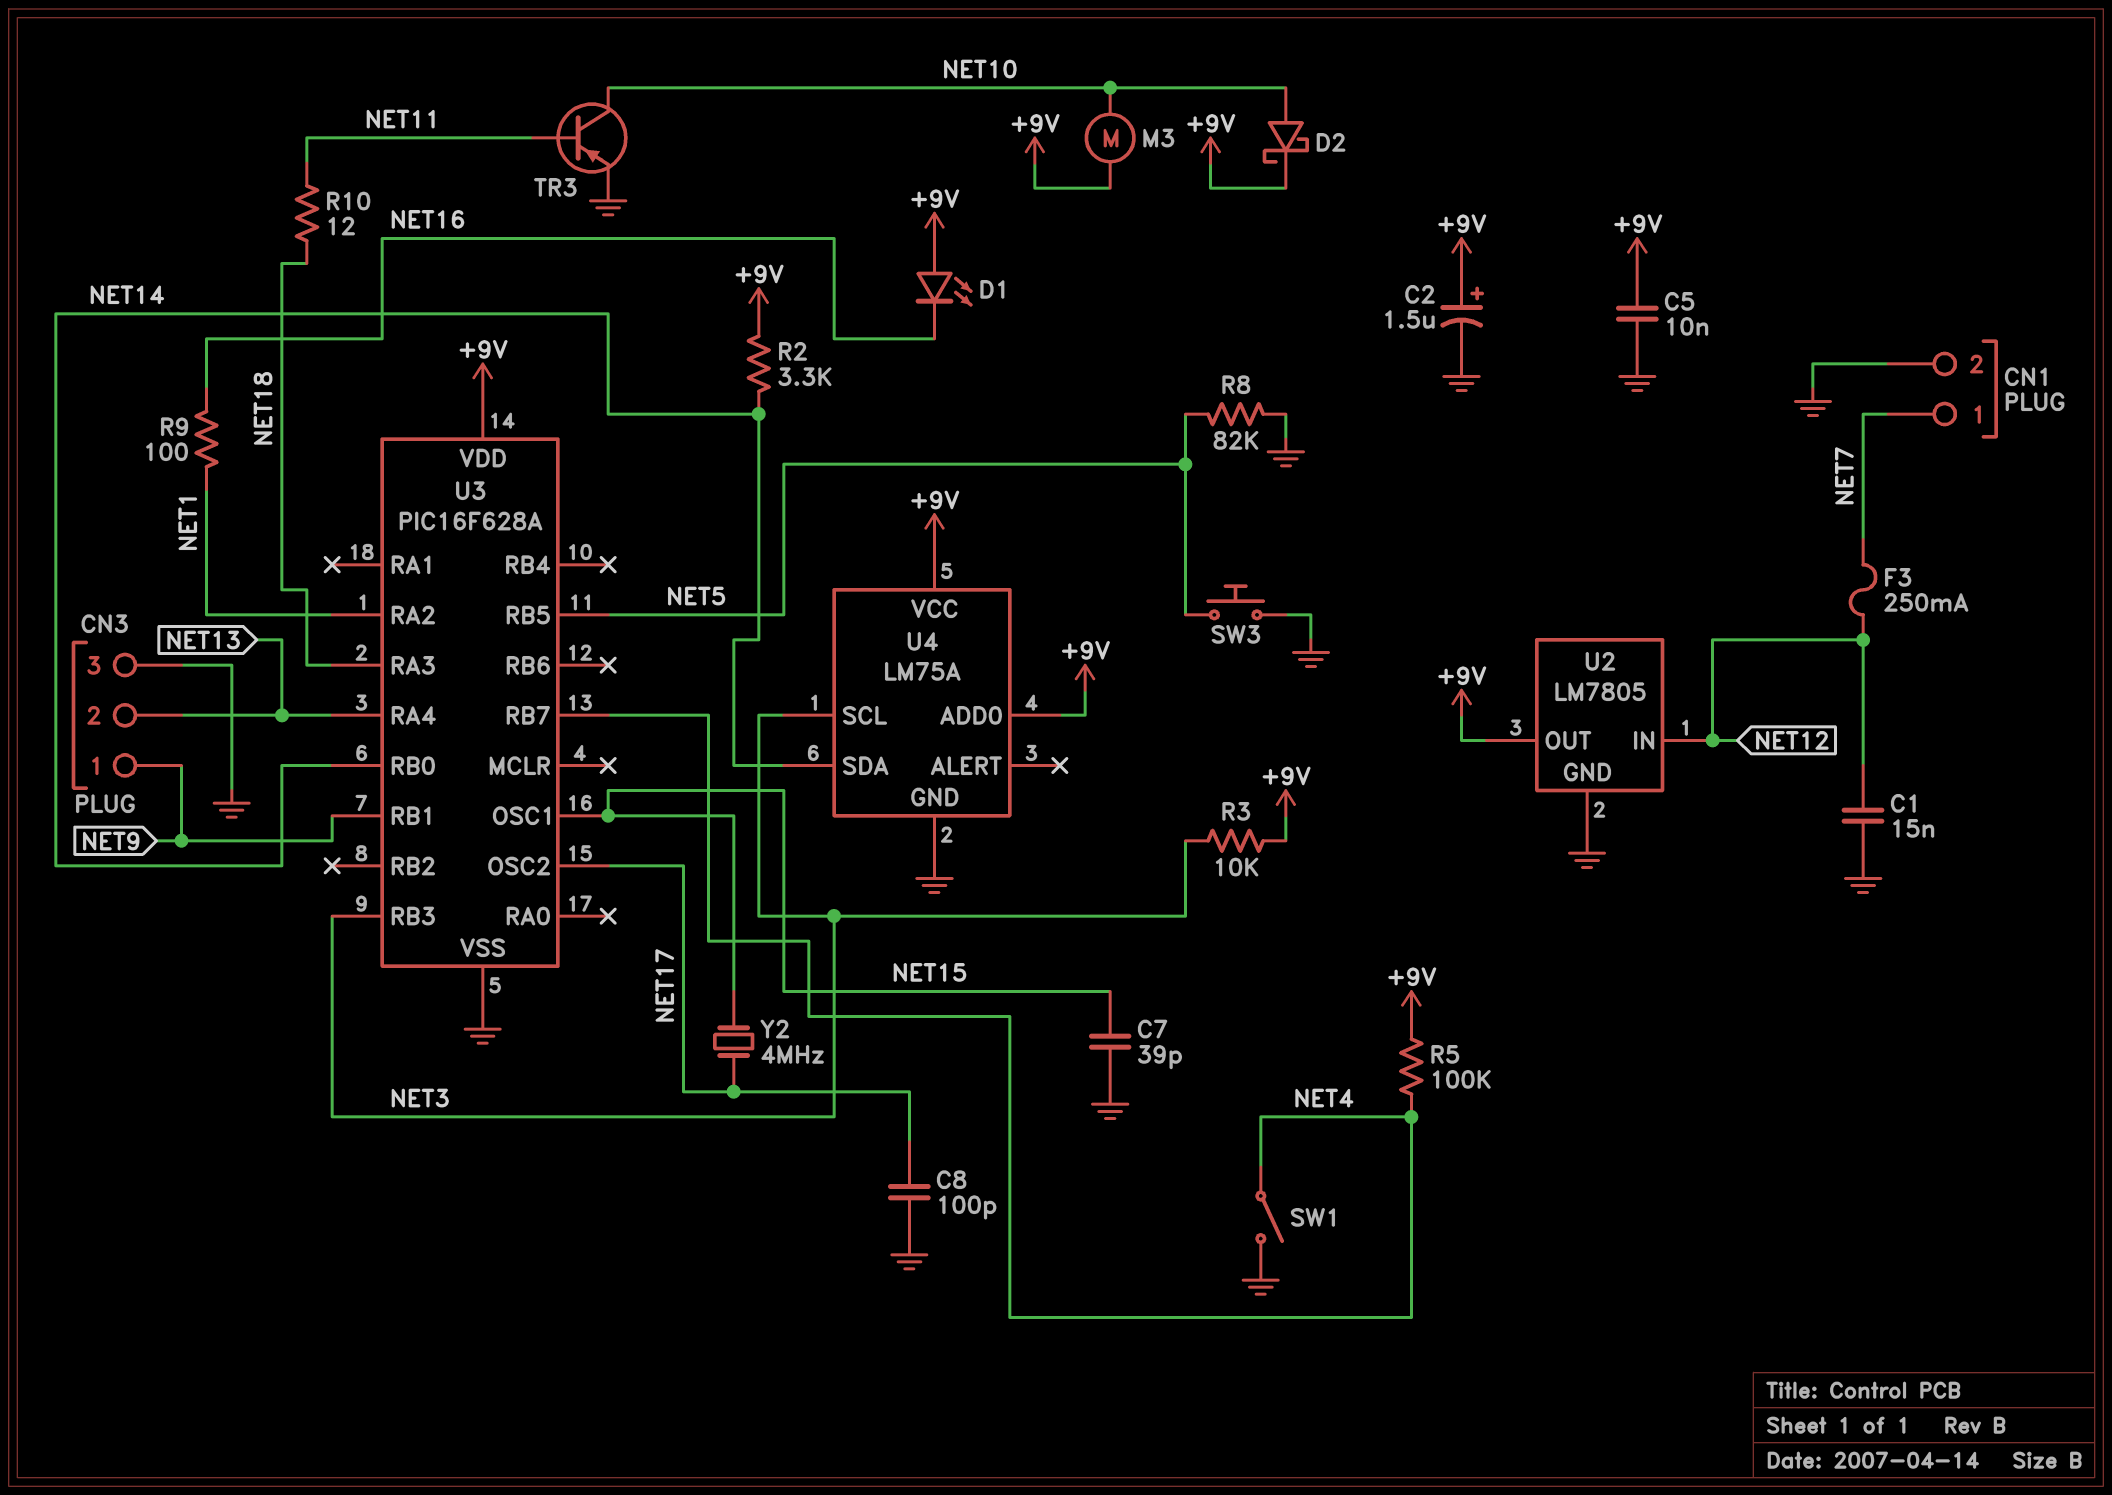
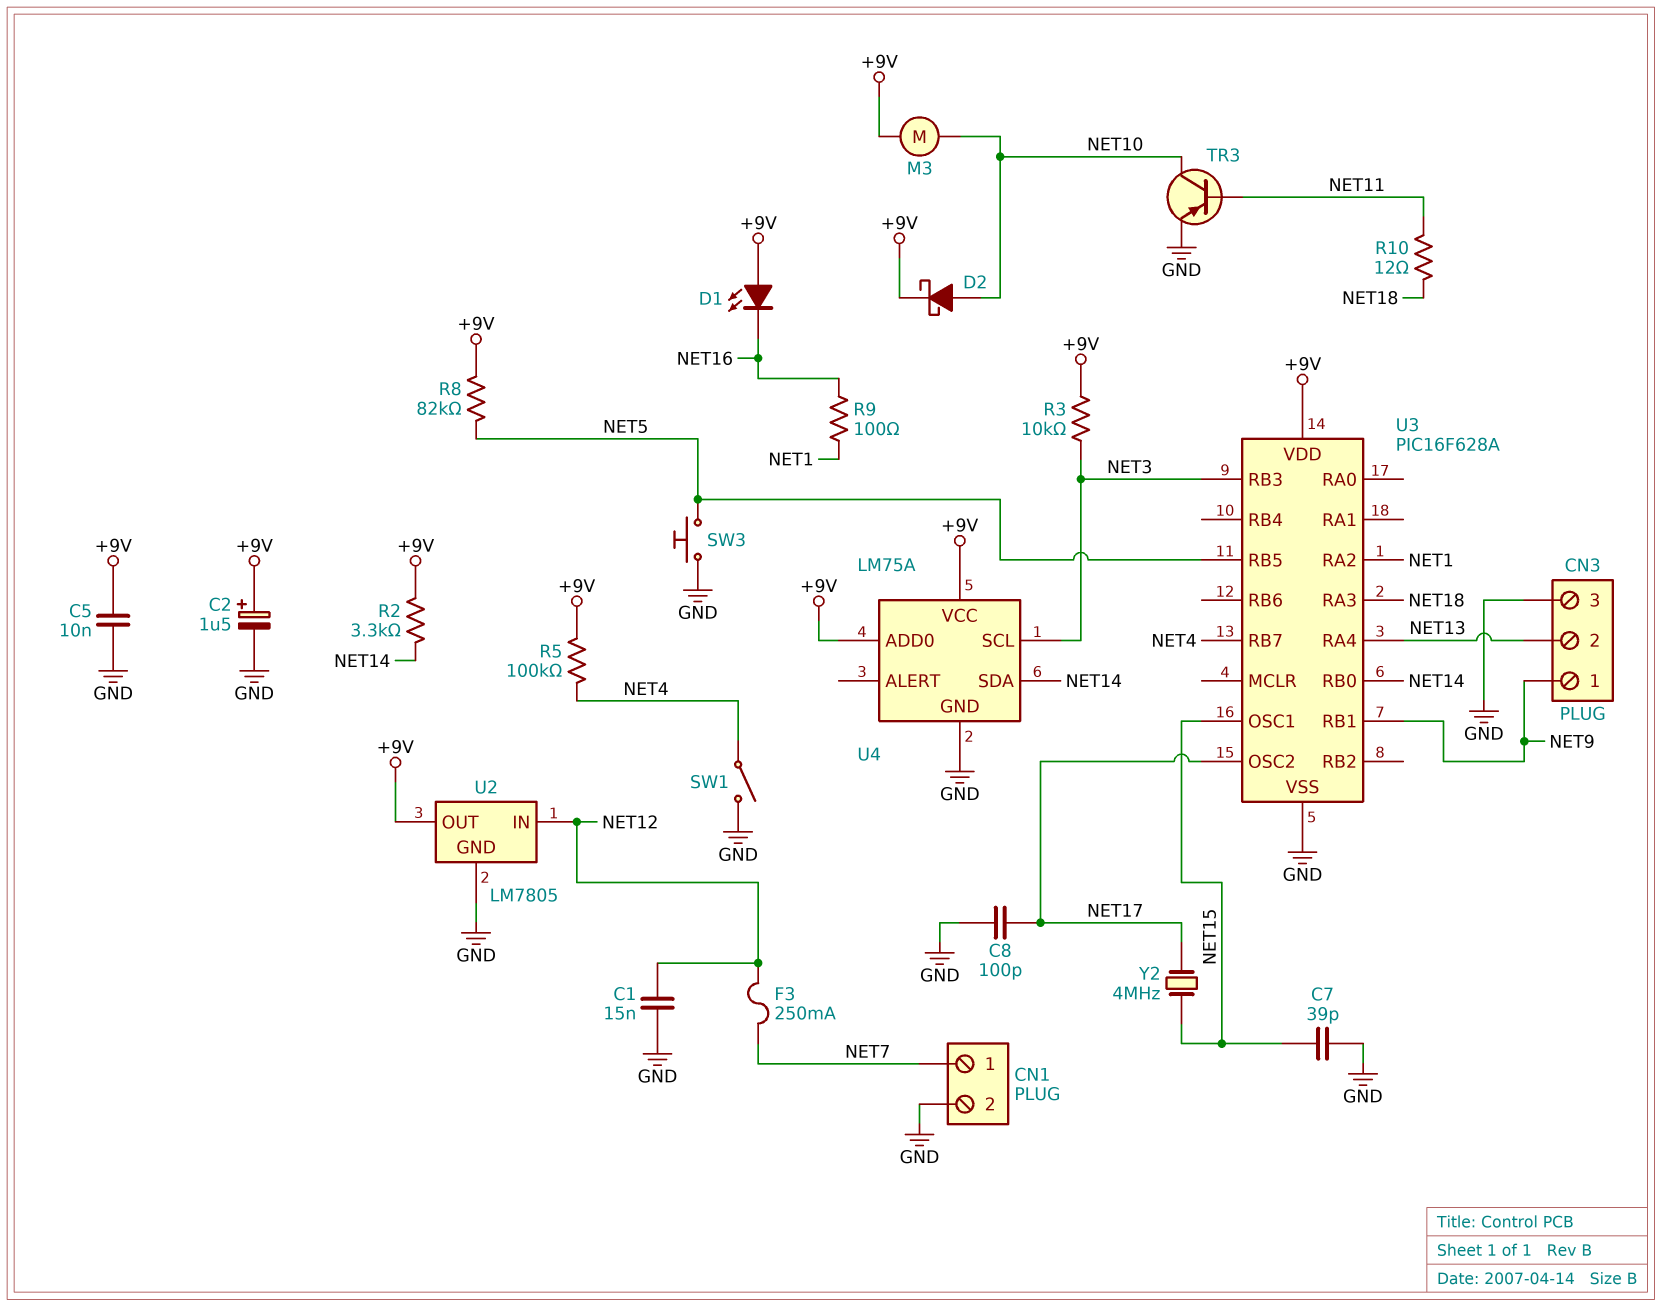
R8: 82k (GND, NET5) -> 82k (+9V, NET5)

